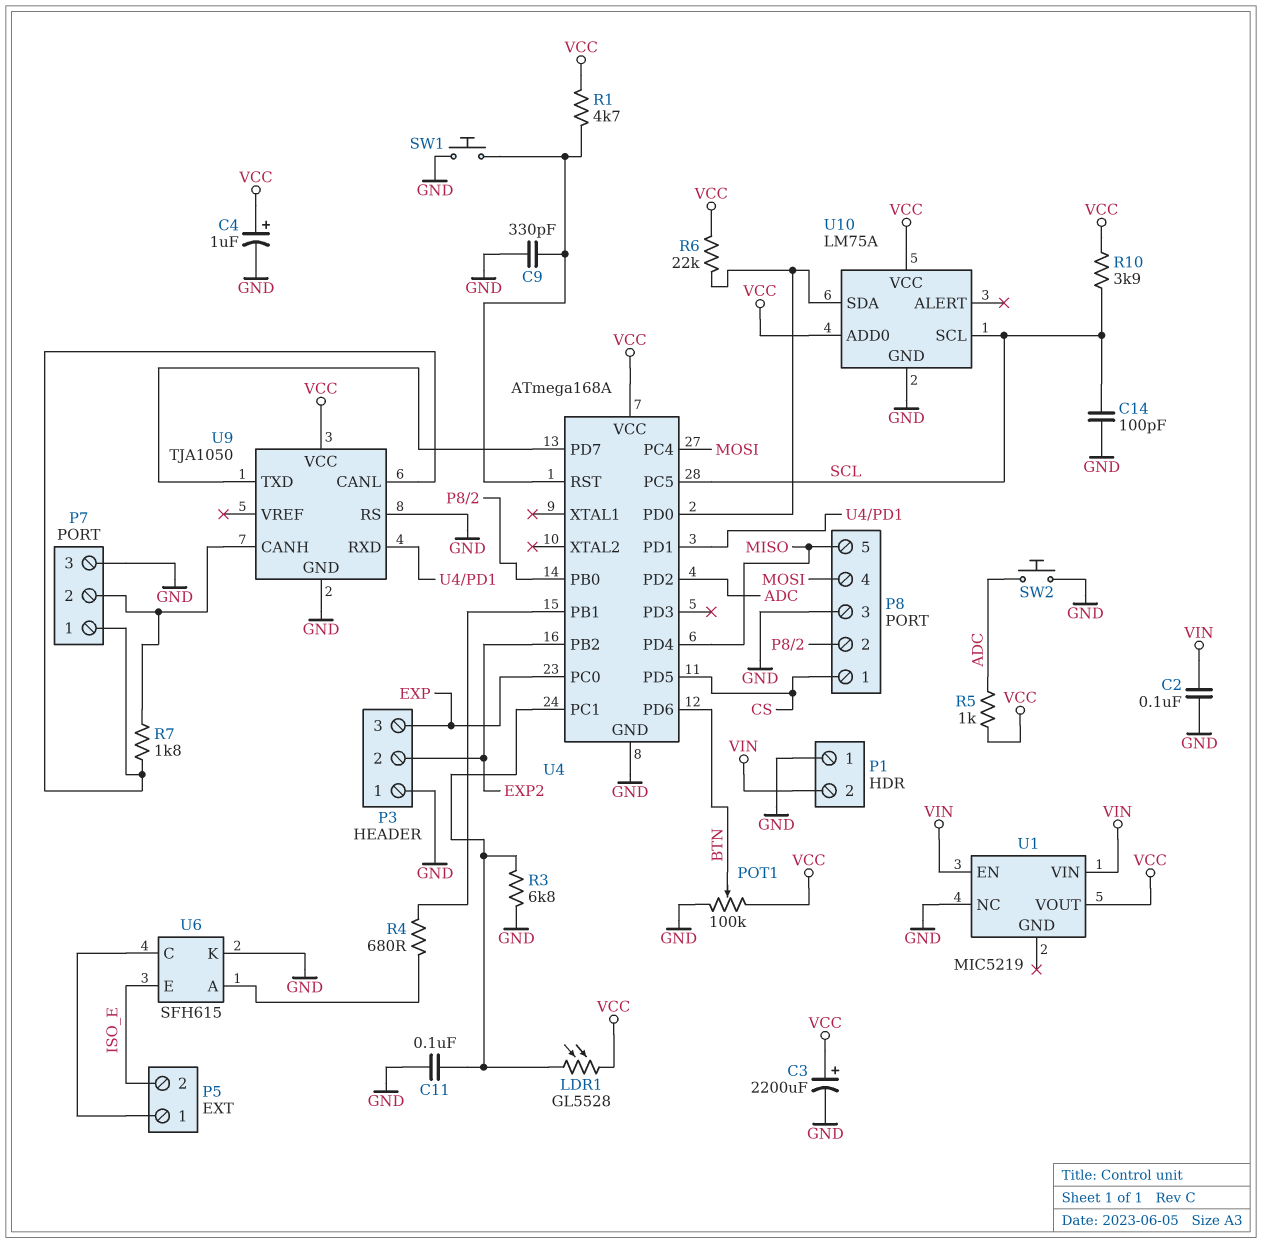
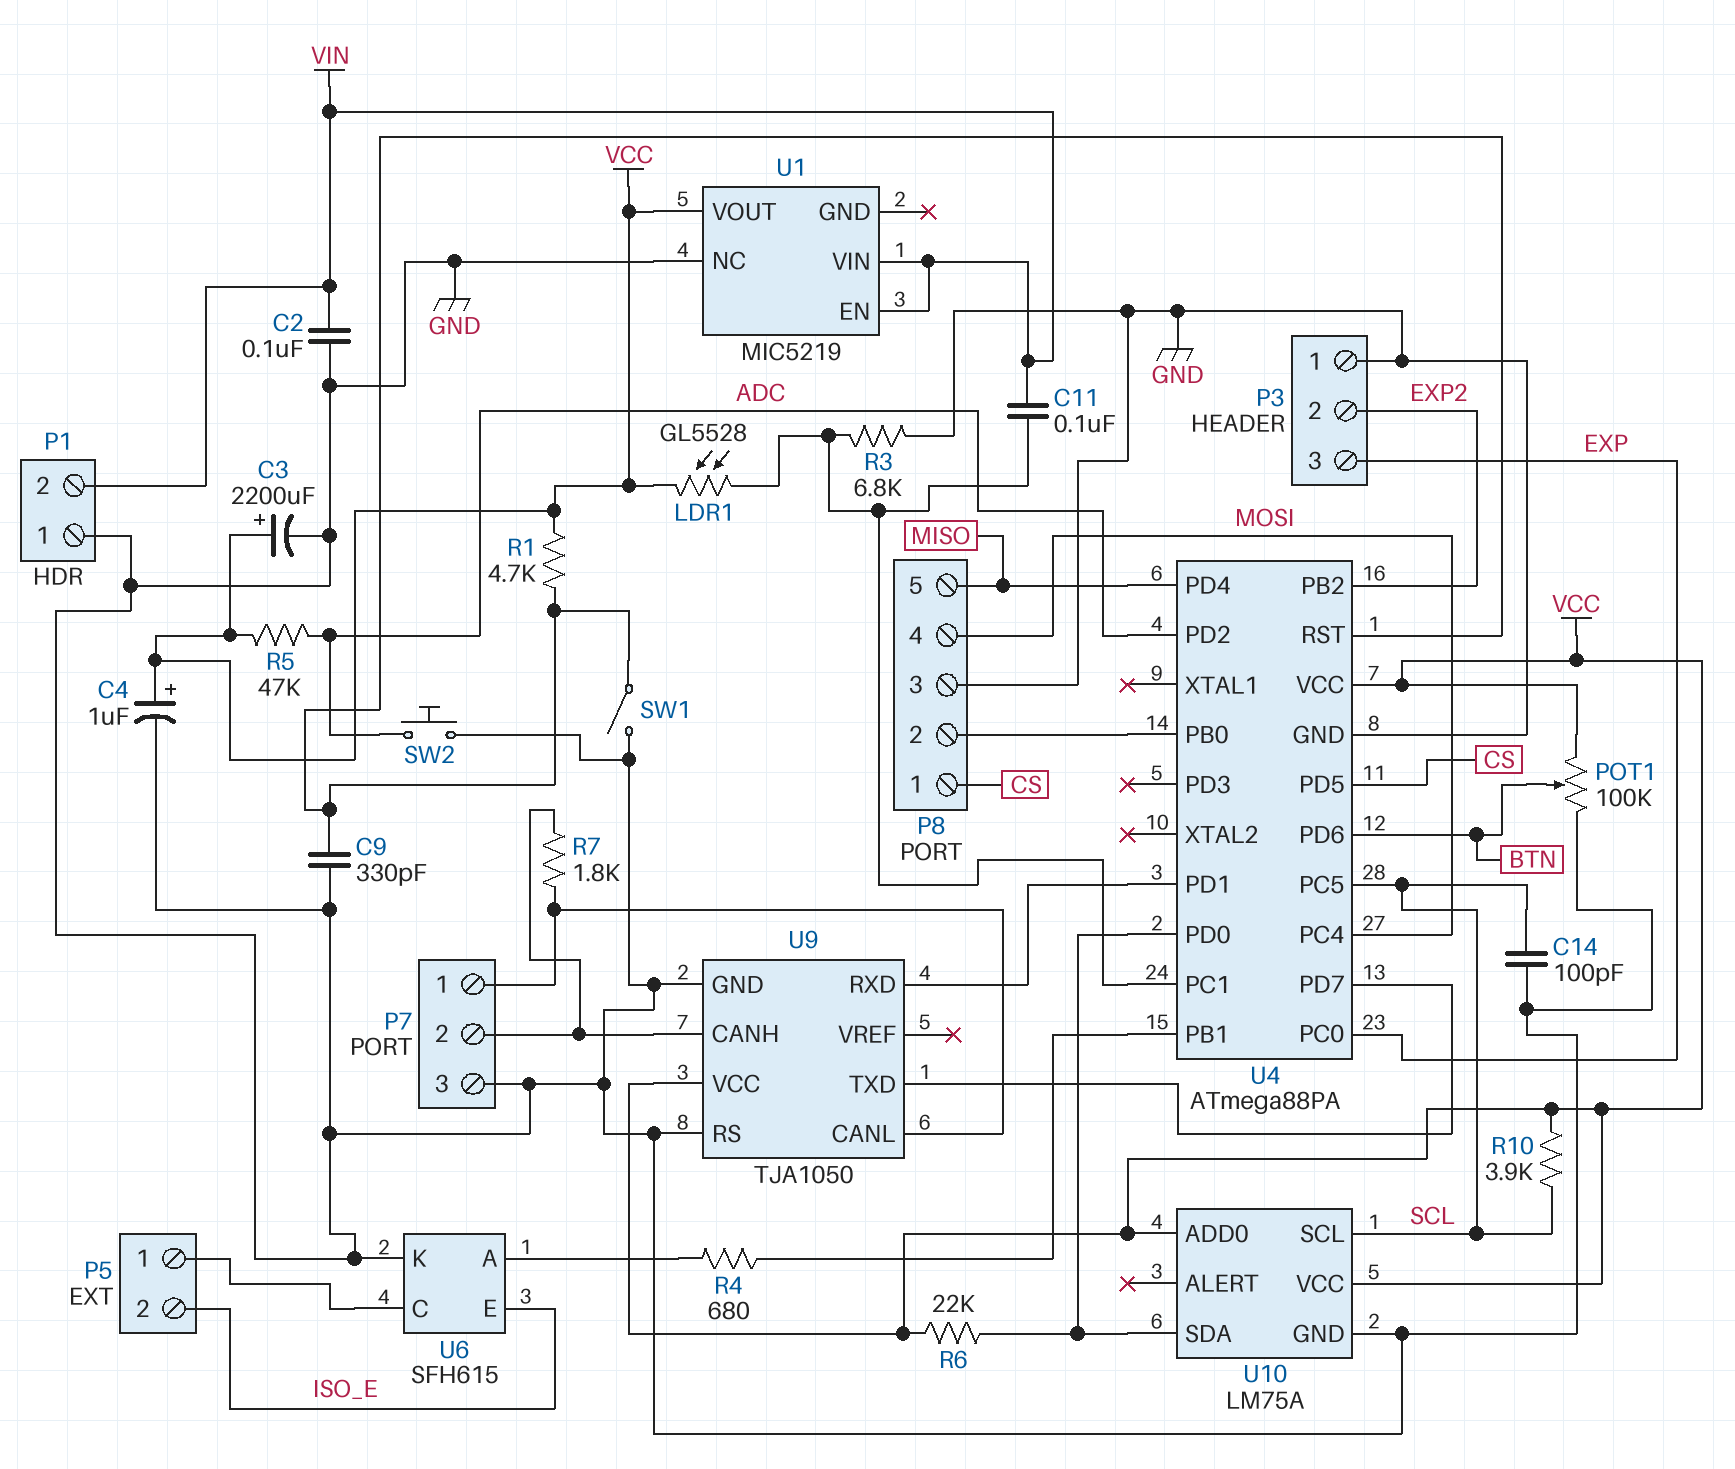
C11: 100nF (GND, U4/PC1) -> 100nF (U4/PC1, VIN)
R5: 1k (ADC, VCC) -> 47k (ADC, VCC)
SW1: button (GND, U4/RST) -> switch (GND, U4/RST)
U4: ATmega168A -> ATmega88PA

